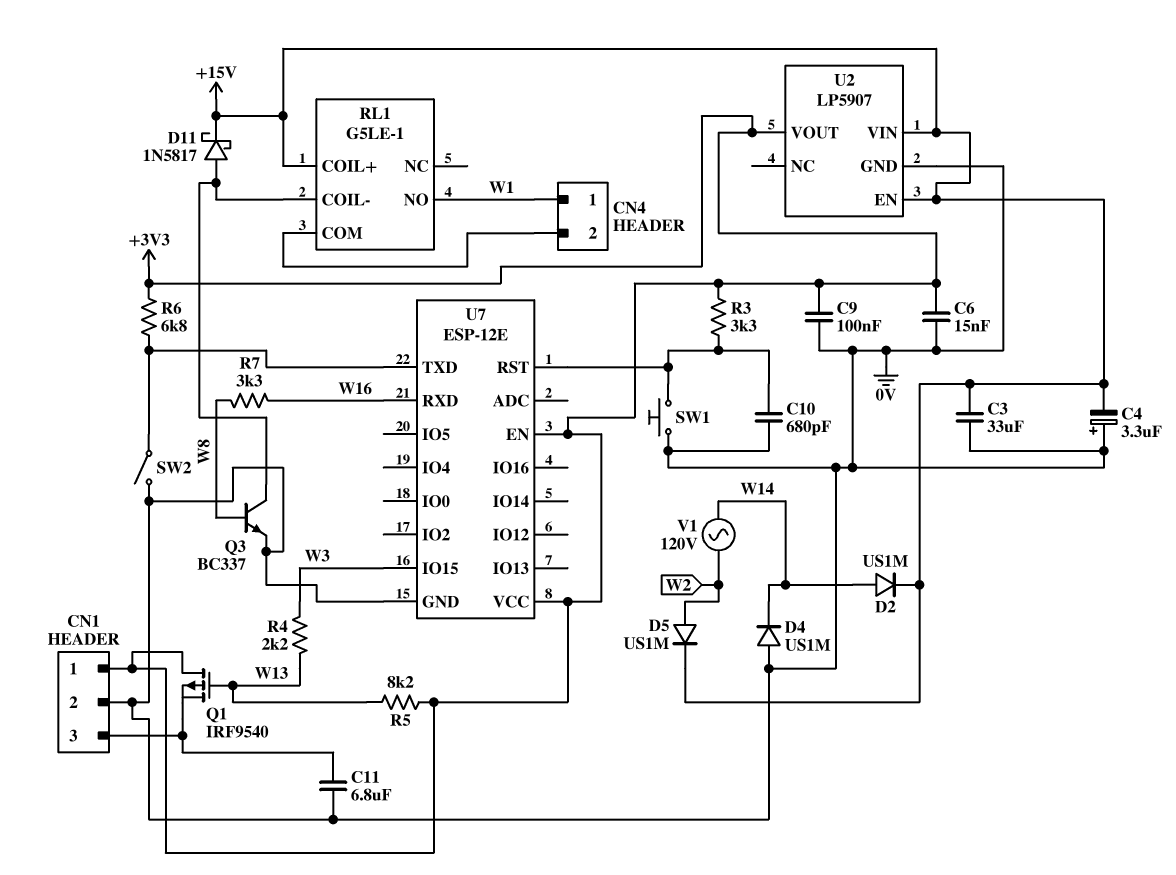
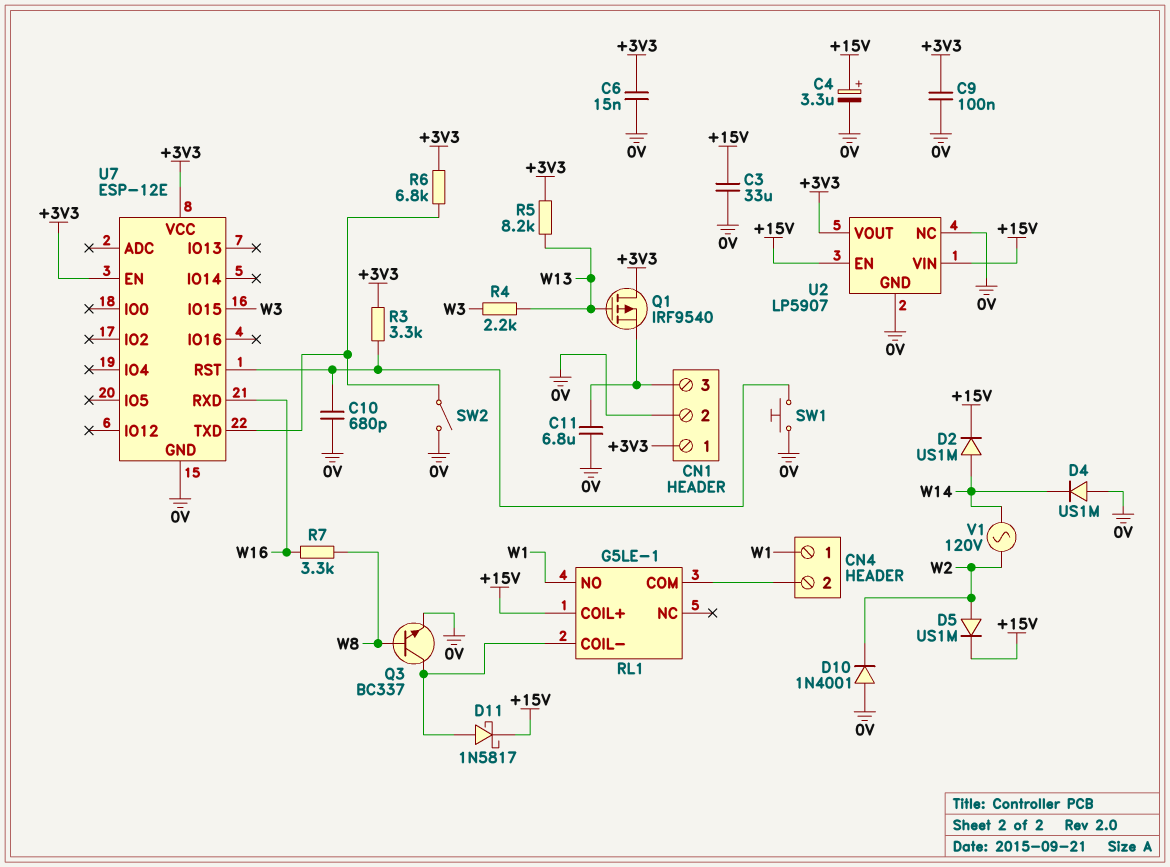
C4: 3.3uF (plus 0V, minus +15V) -> 3.3uF (plus +15V, minus 0V)
D10: none -> diode 1N4001 (A 0V, K W2)
U2 pin NC: none -> 0V

